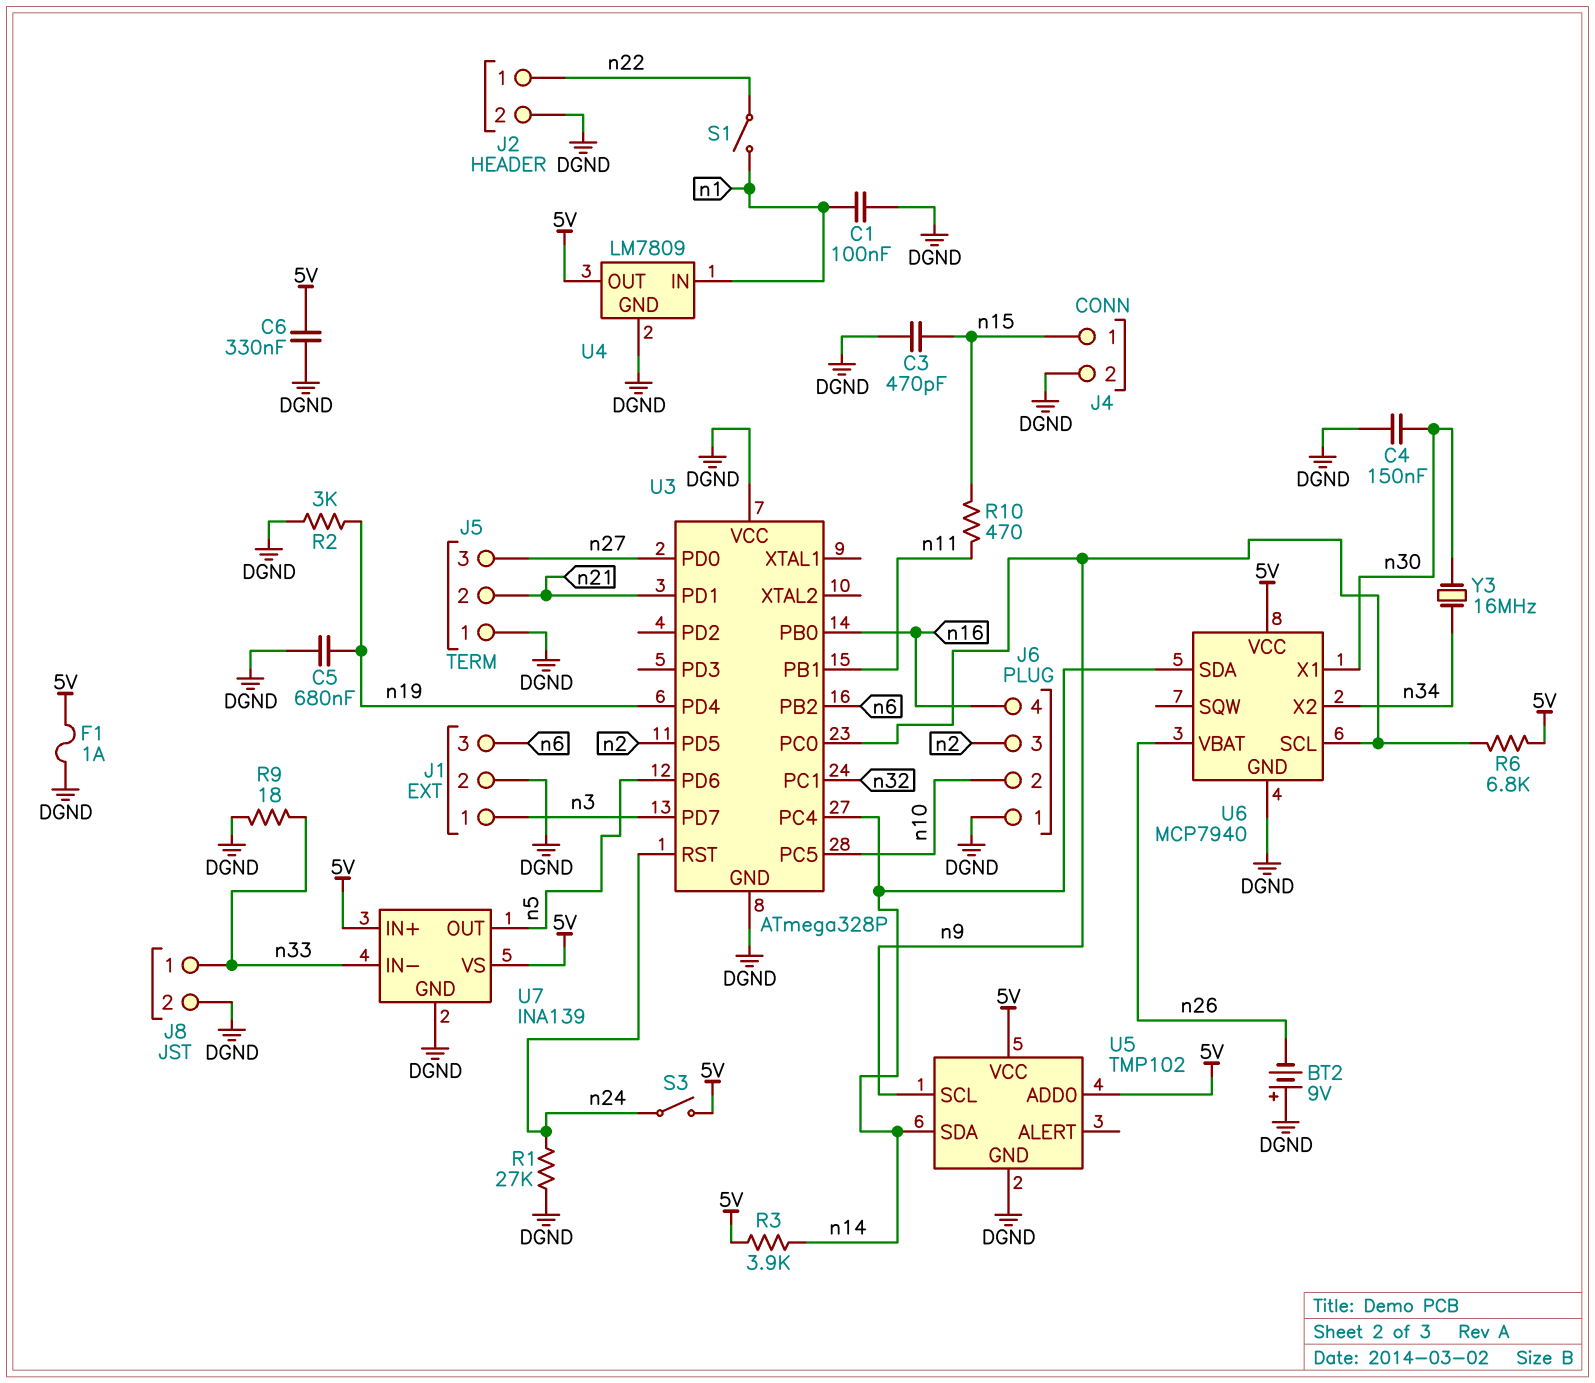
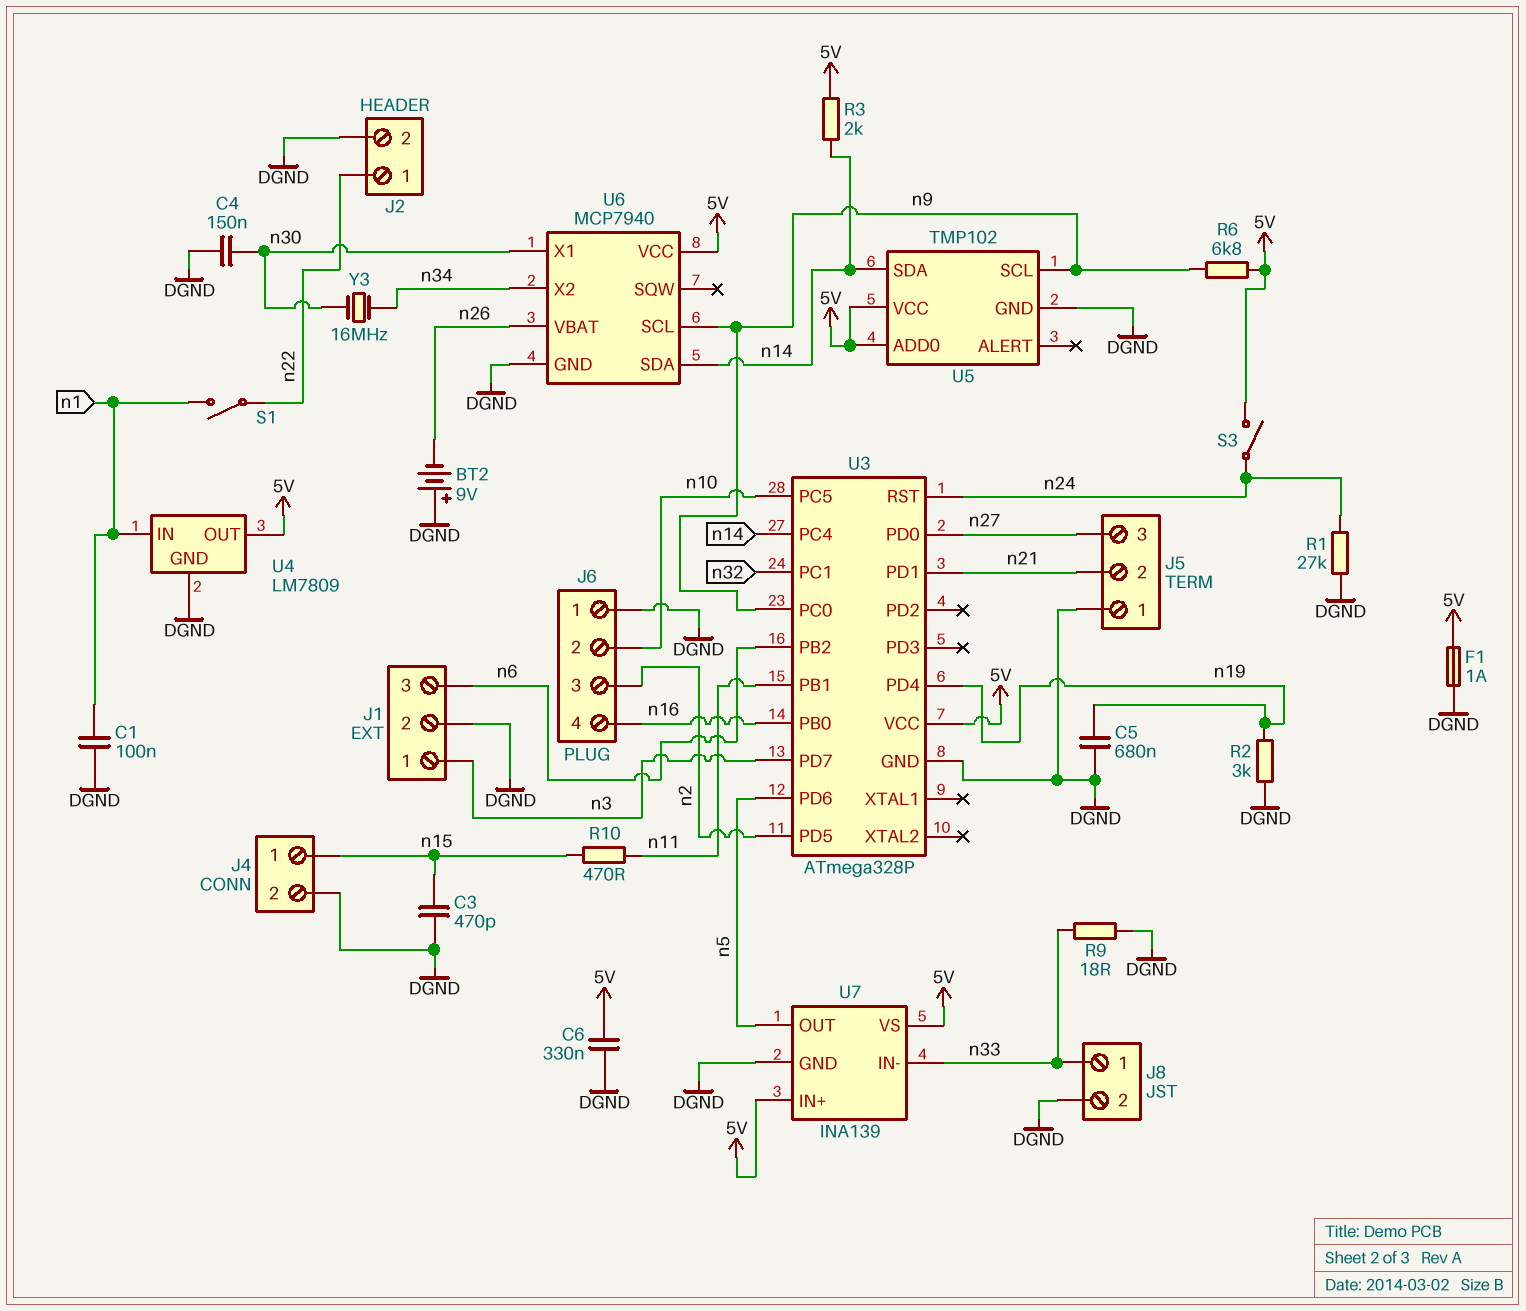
R3: 3.9k (5V, n14) -> 2k (5V, n14)
U3 pin VCC: DGND -> 5V

